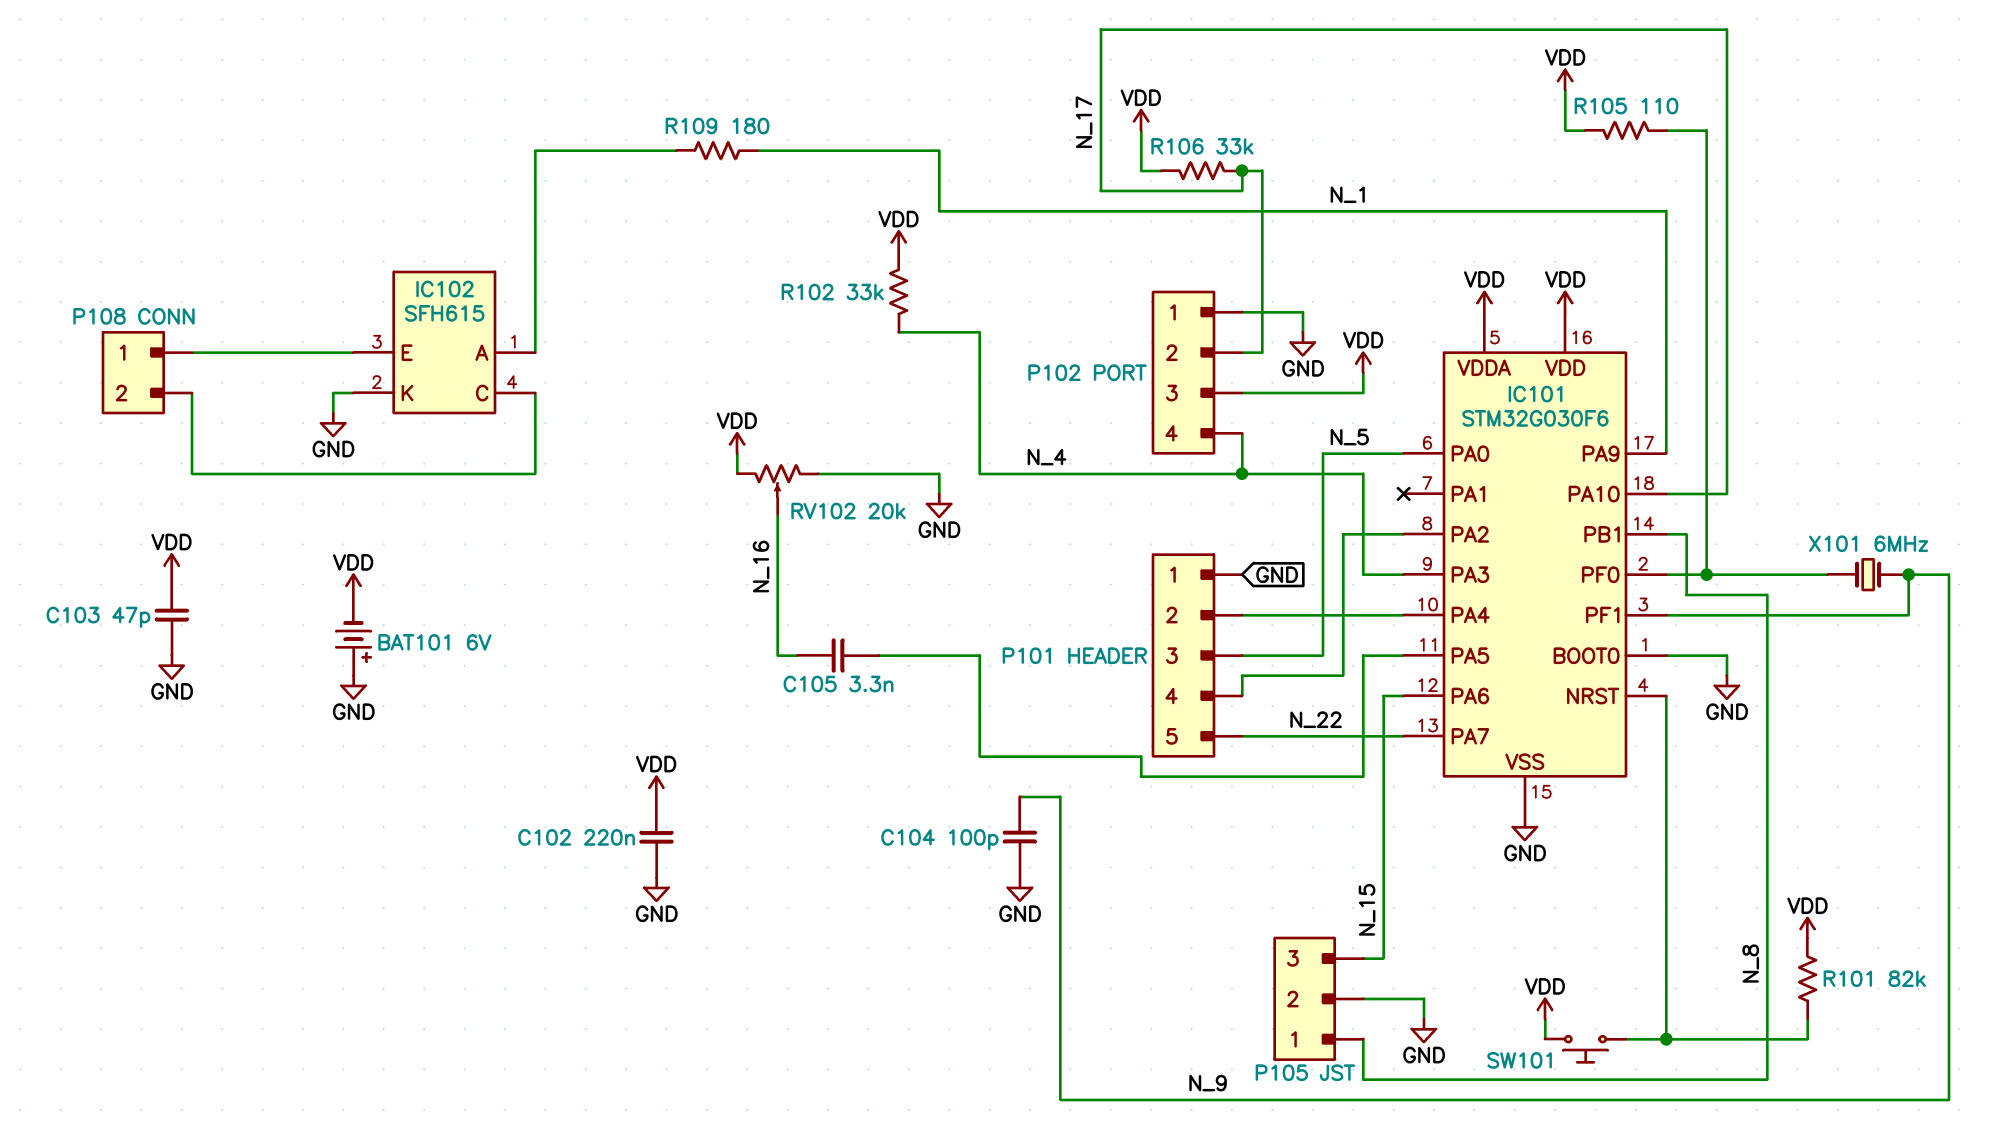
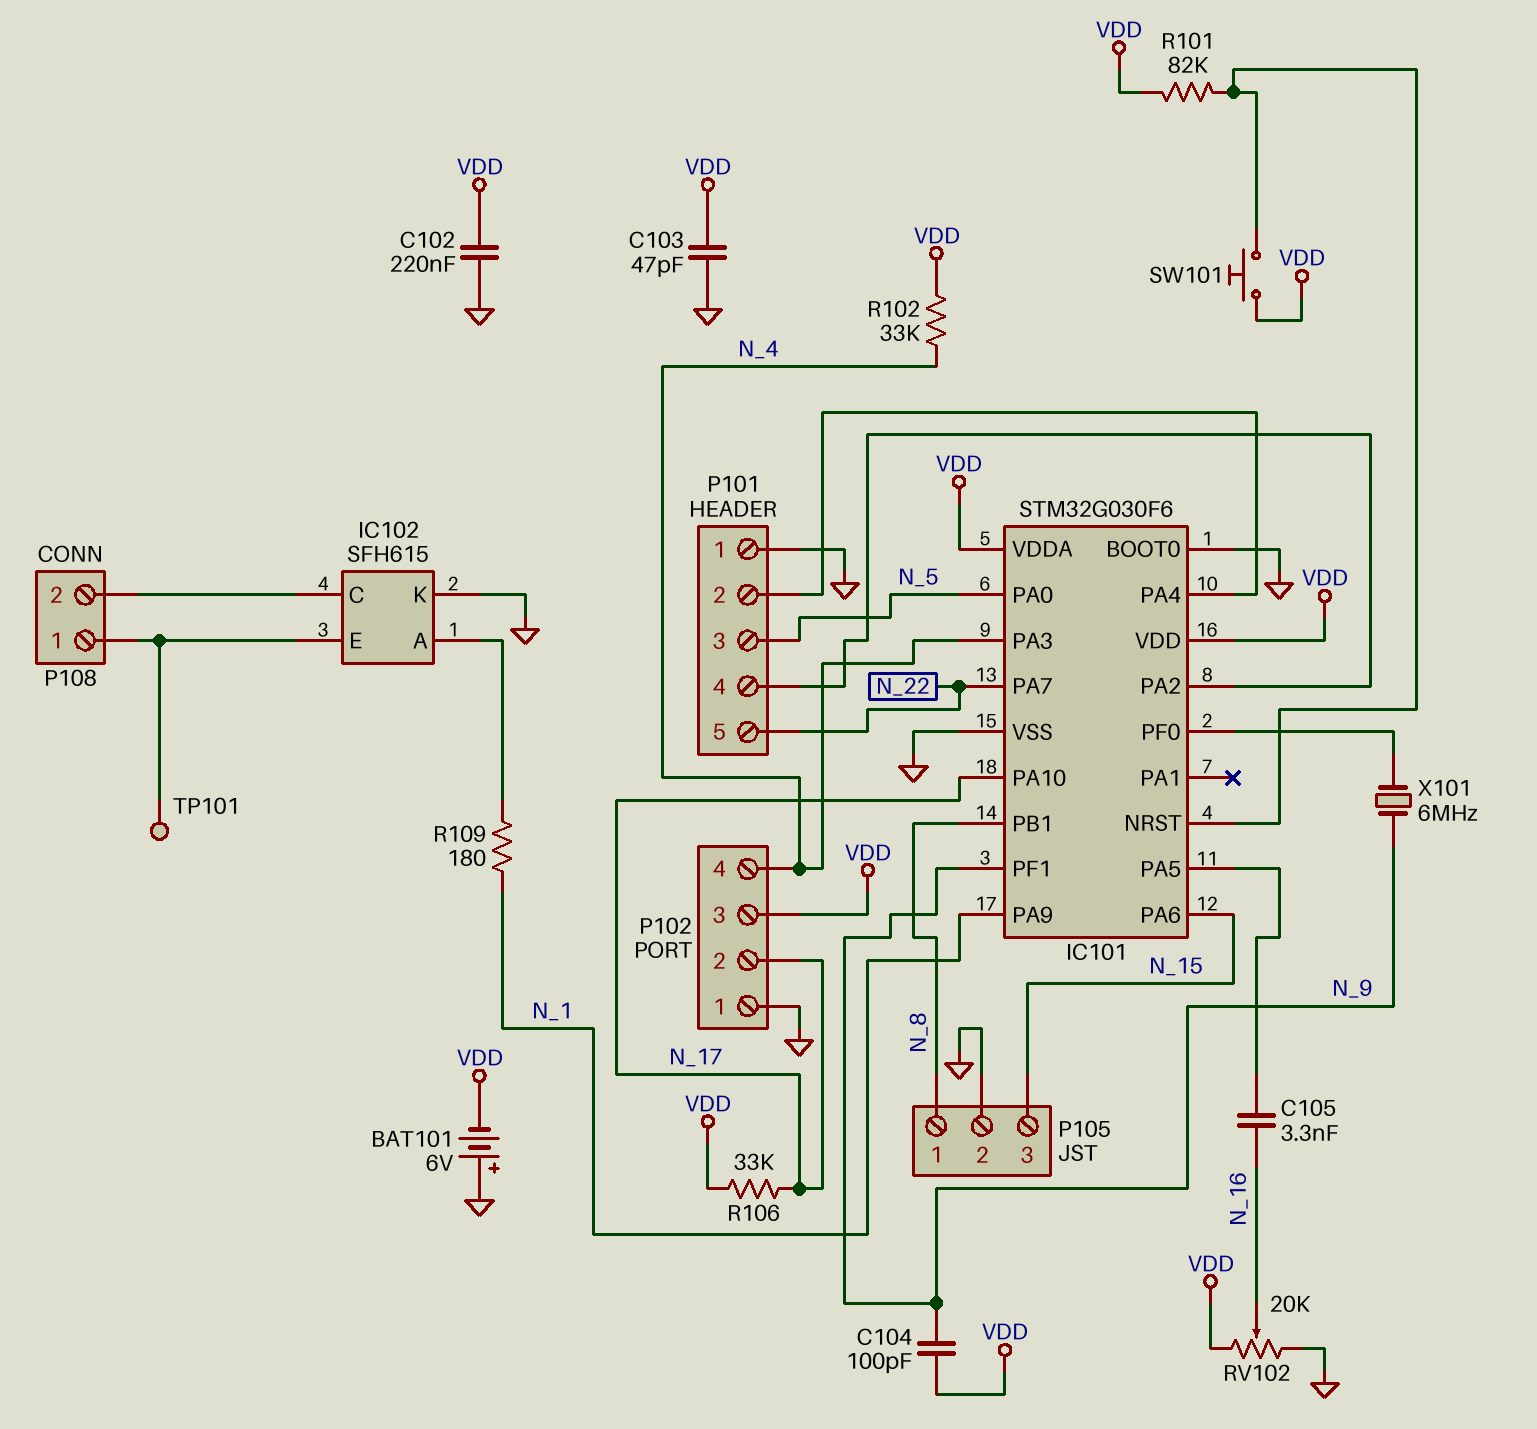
C104: 100pF (GND, N_9) -> 100pF (N_9, VDD)
R105: 110 (IC101/PF0, VDD) -> none
TP101: none -> test point (IC102/E)

